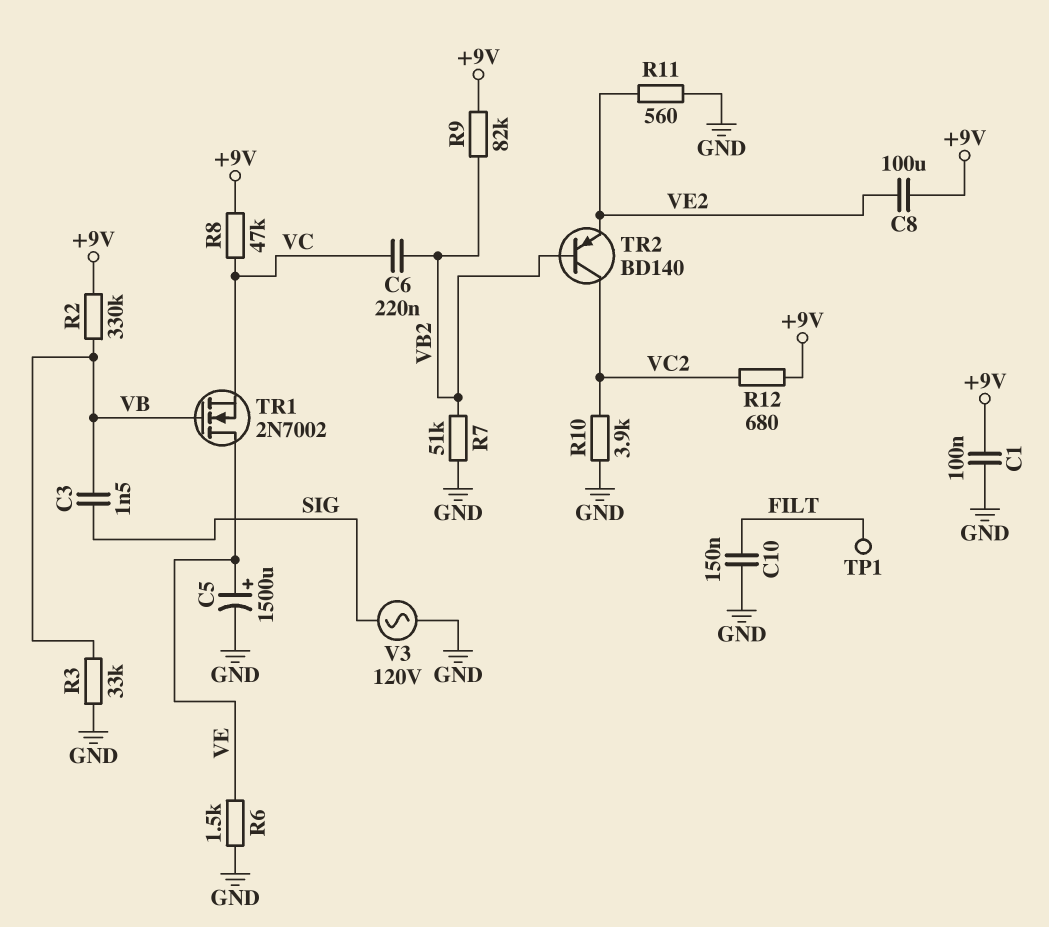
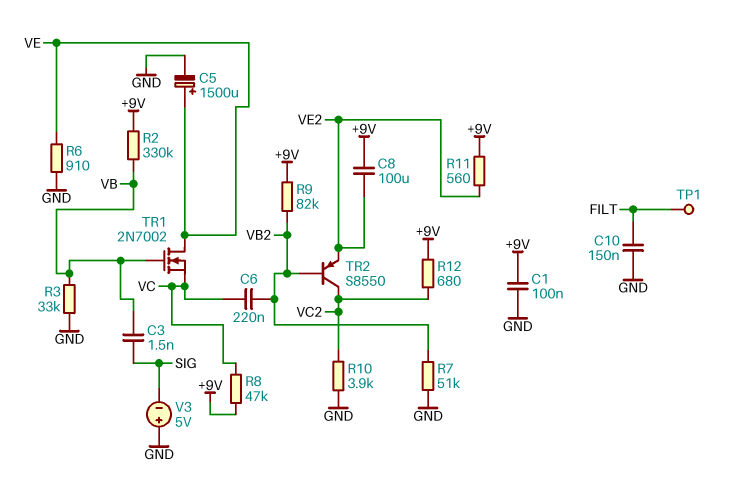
R6: 1.5k (GND, VE) -> 910 (GND, VE)
R11: 560 (GND, VE2) -> 560 (+9V, VE2)
TR2: PNP BD140 (B VB2, C VC2, E VE2) -> PNP S8550 (B VB2, C VC2, E VE2)
V3: AC 120V (GND, SIG) -> 5V (plus GND, minus SIG)

